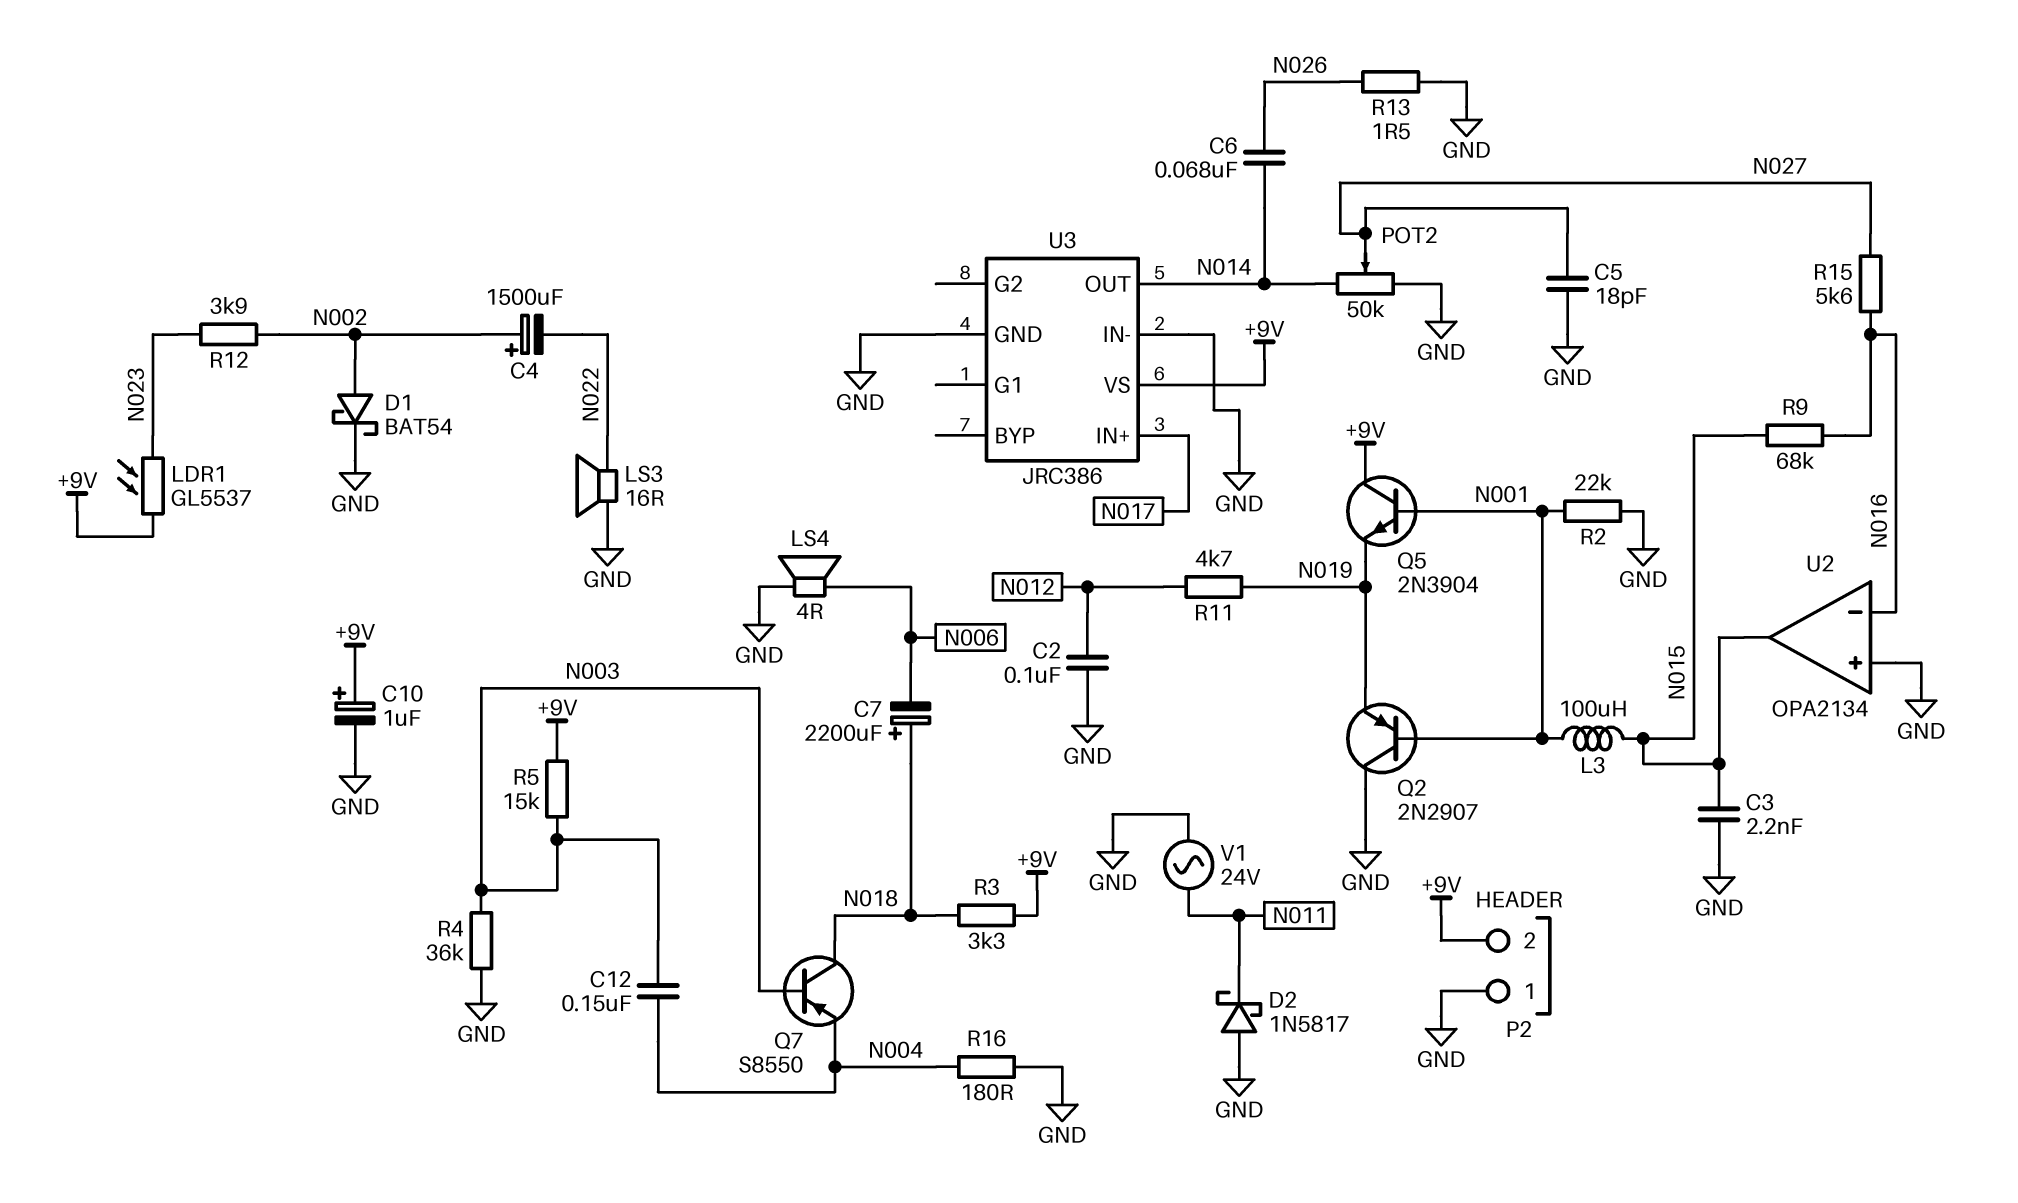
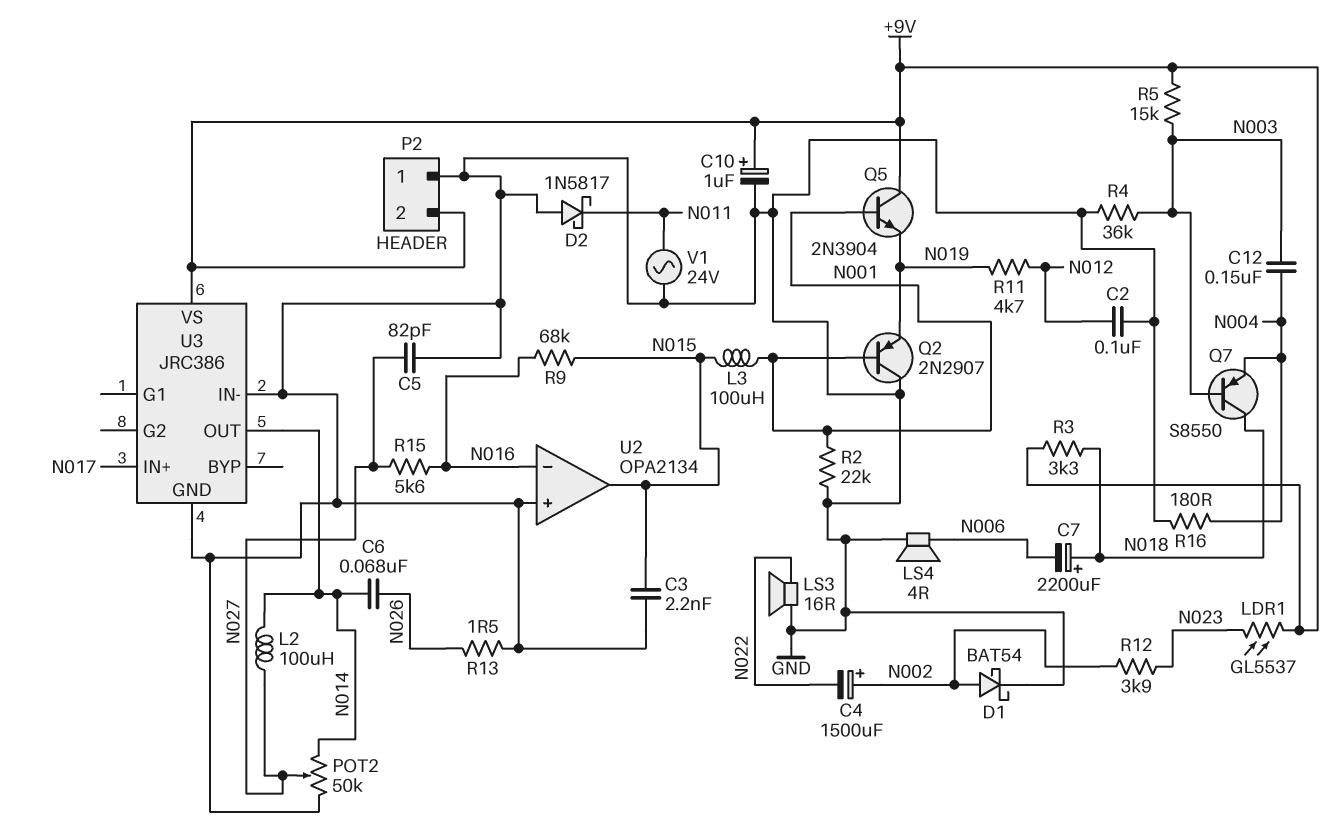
C5: 18pF (GND, N027) -> 82pF (GND, N027)
L2: none -> 100uH (N014, N027)

